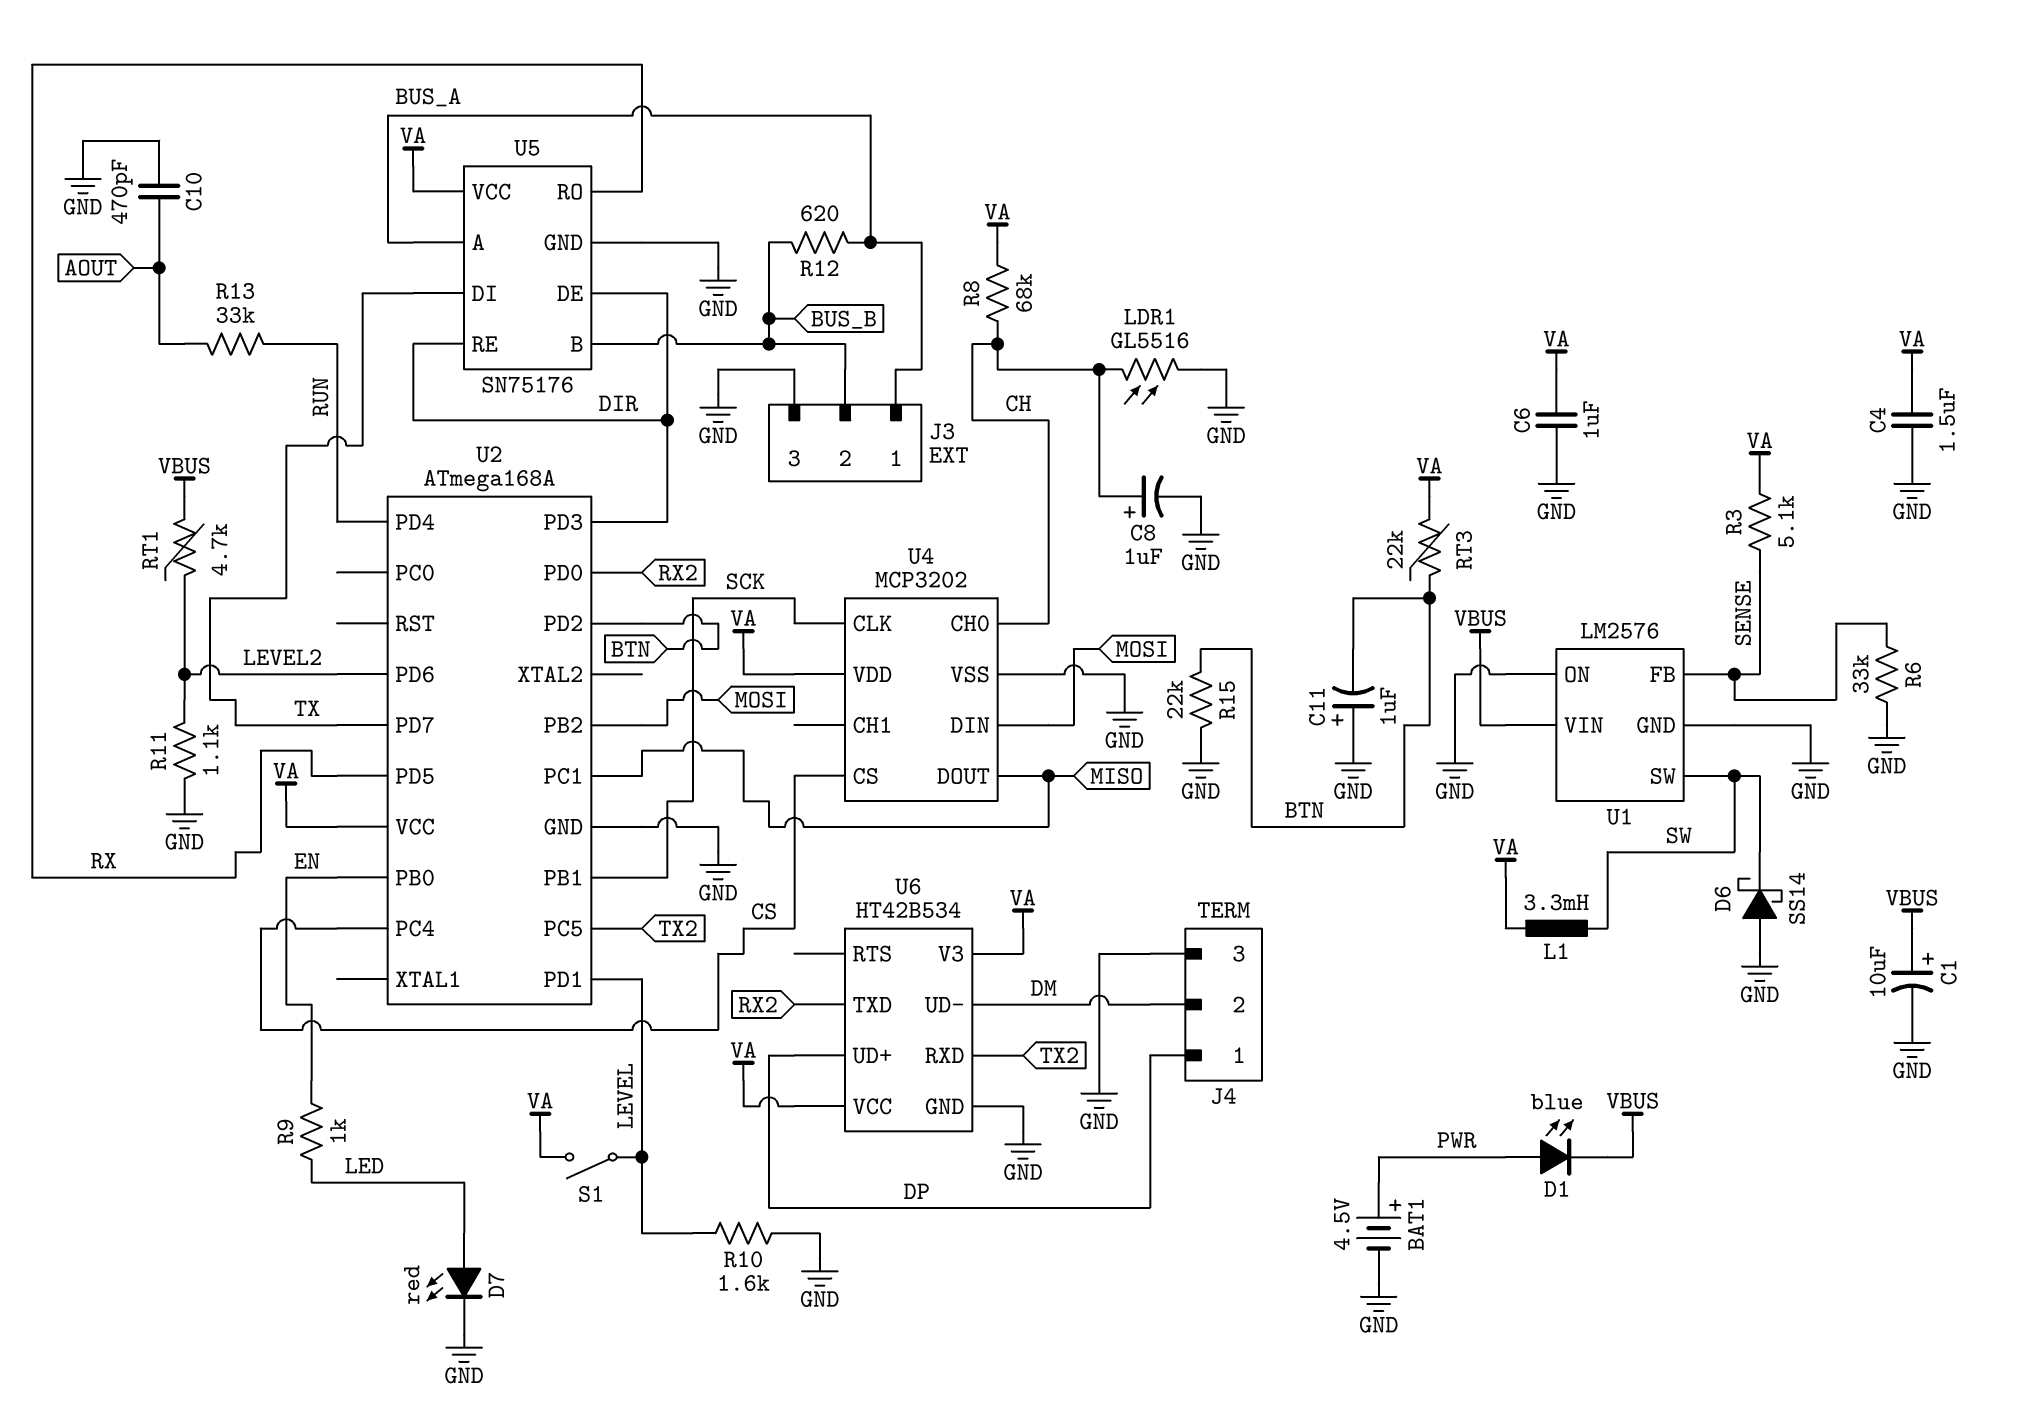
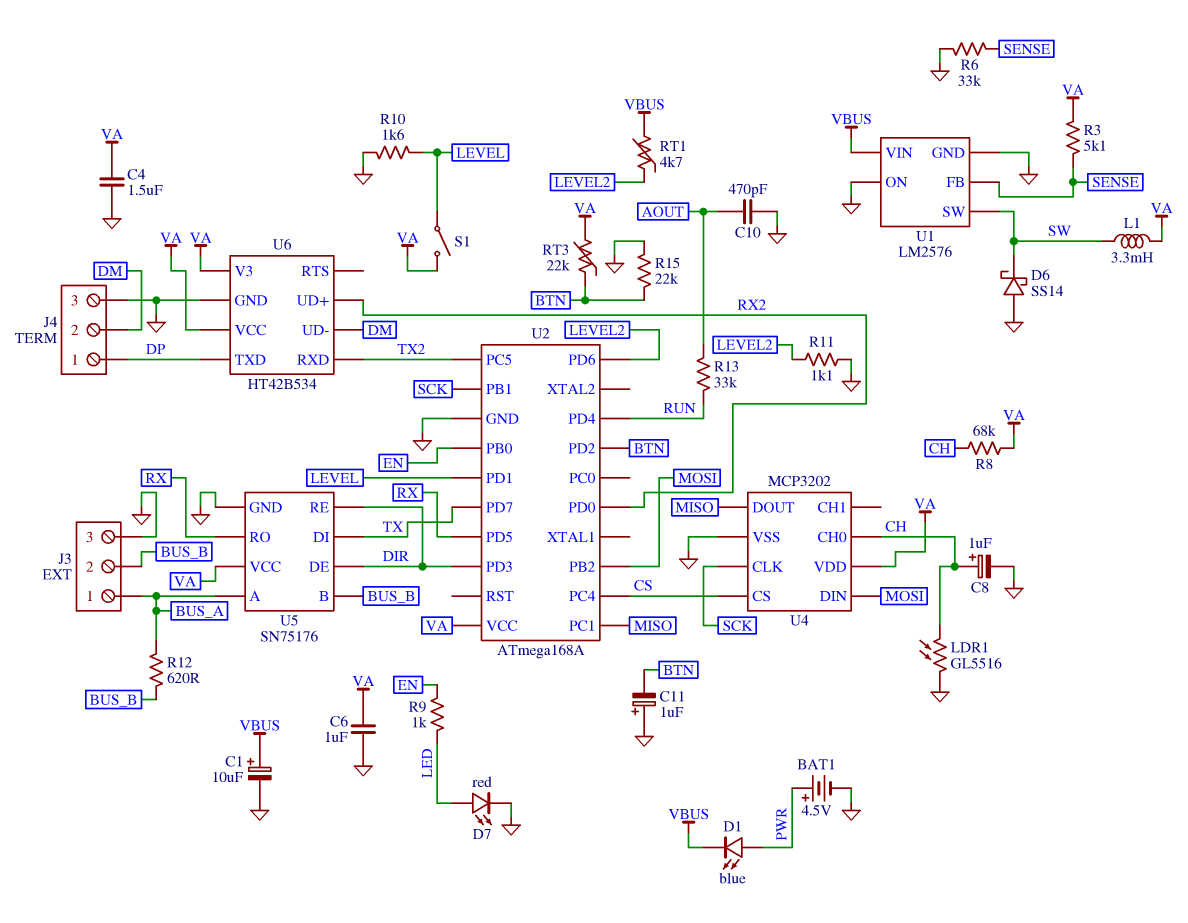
U6 pin TXD: RX2 -> DP
U6 pin UD+: DP -> RX2

